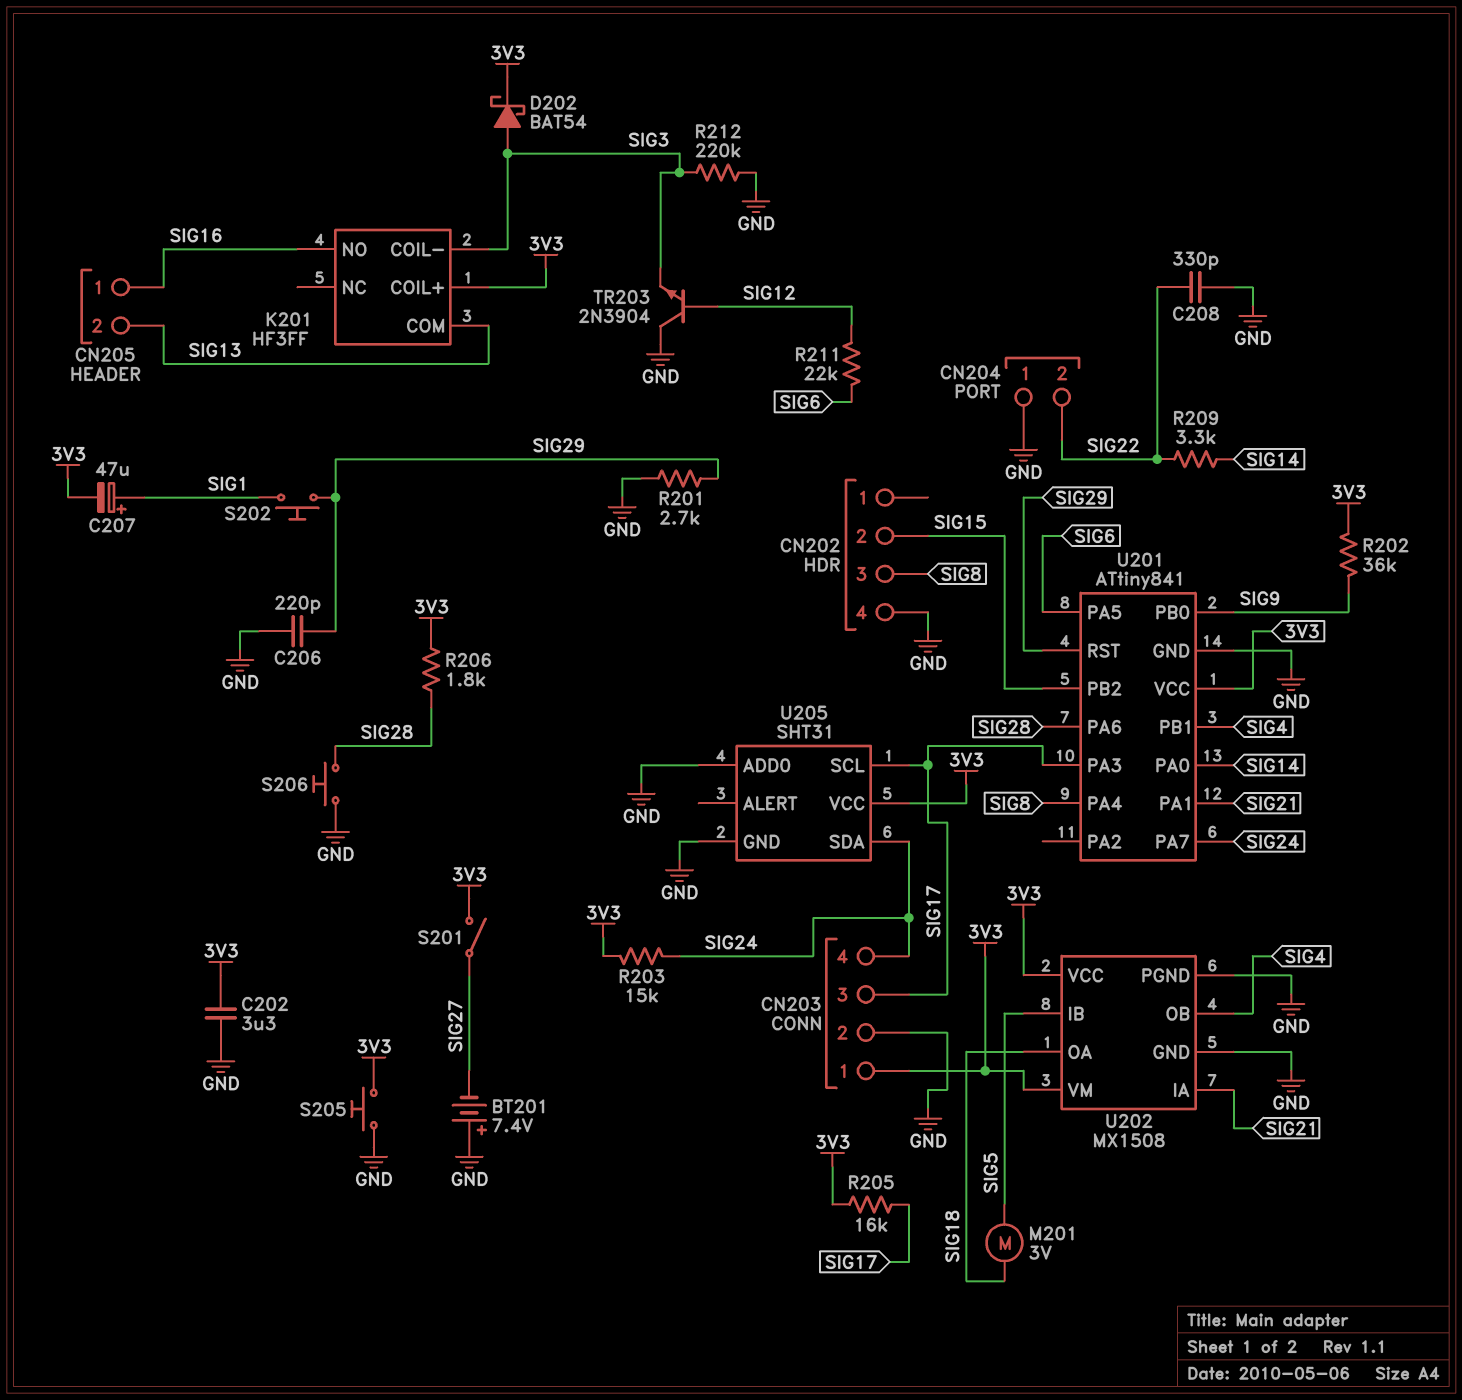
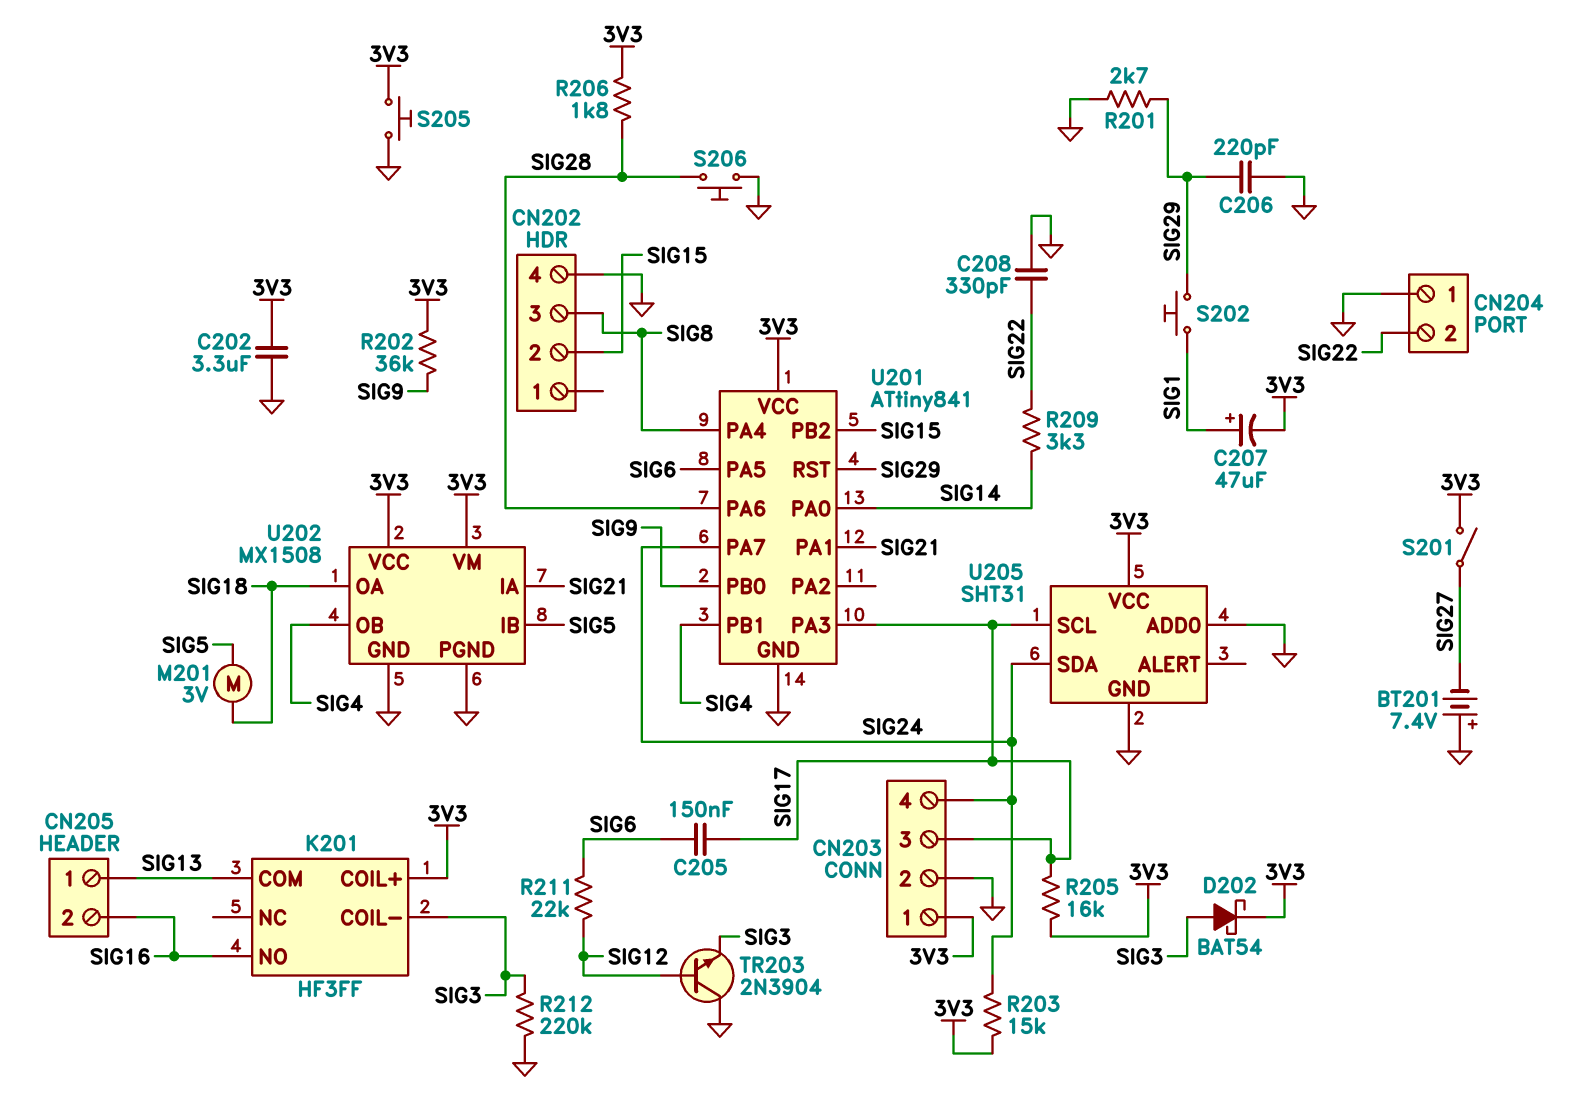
C205: none -> 150nF (SIG6, SIG17)
CN205 pin 1: SIG16 -> SIG13
CN205 pin 2: SIG13 -> SIG16

